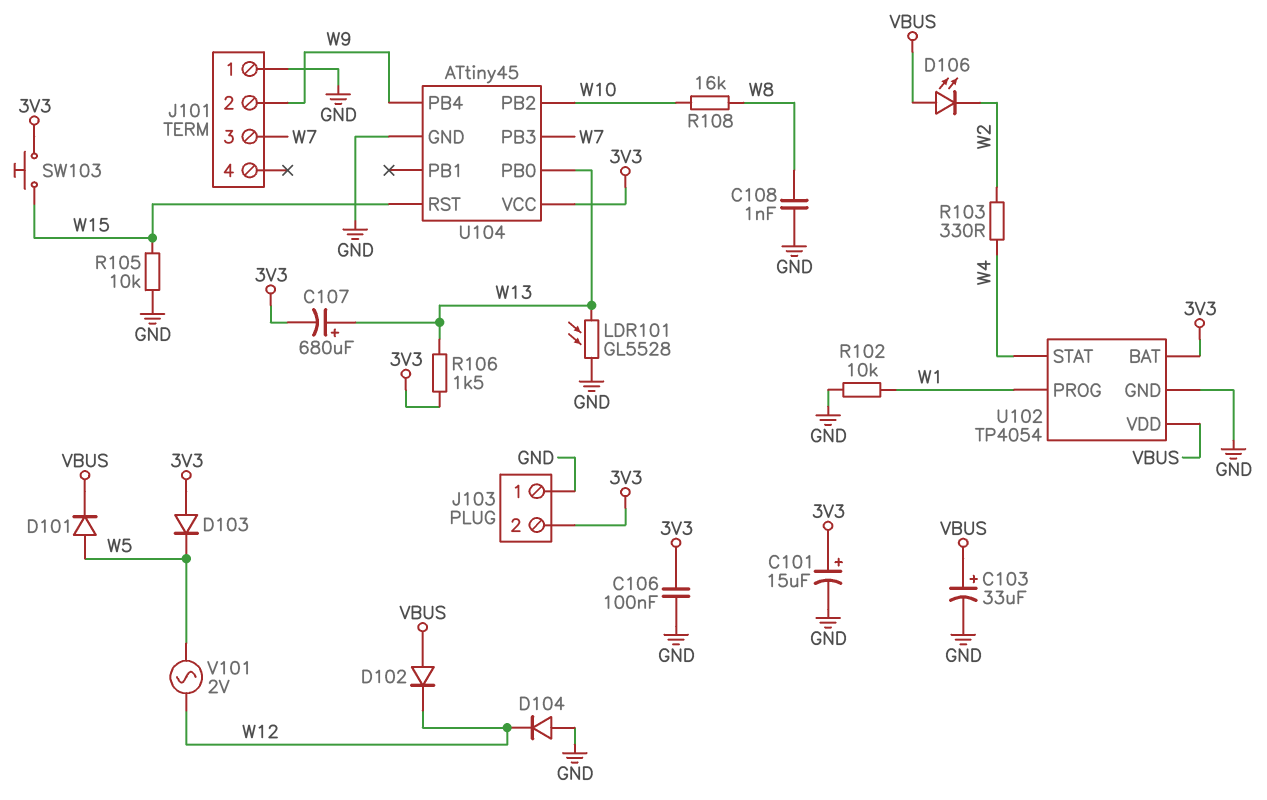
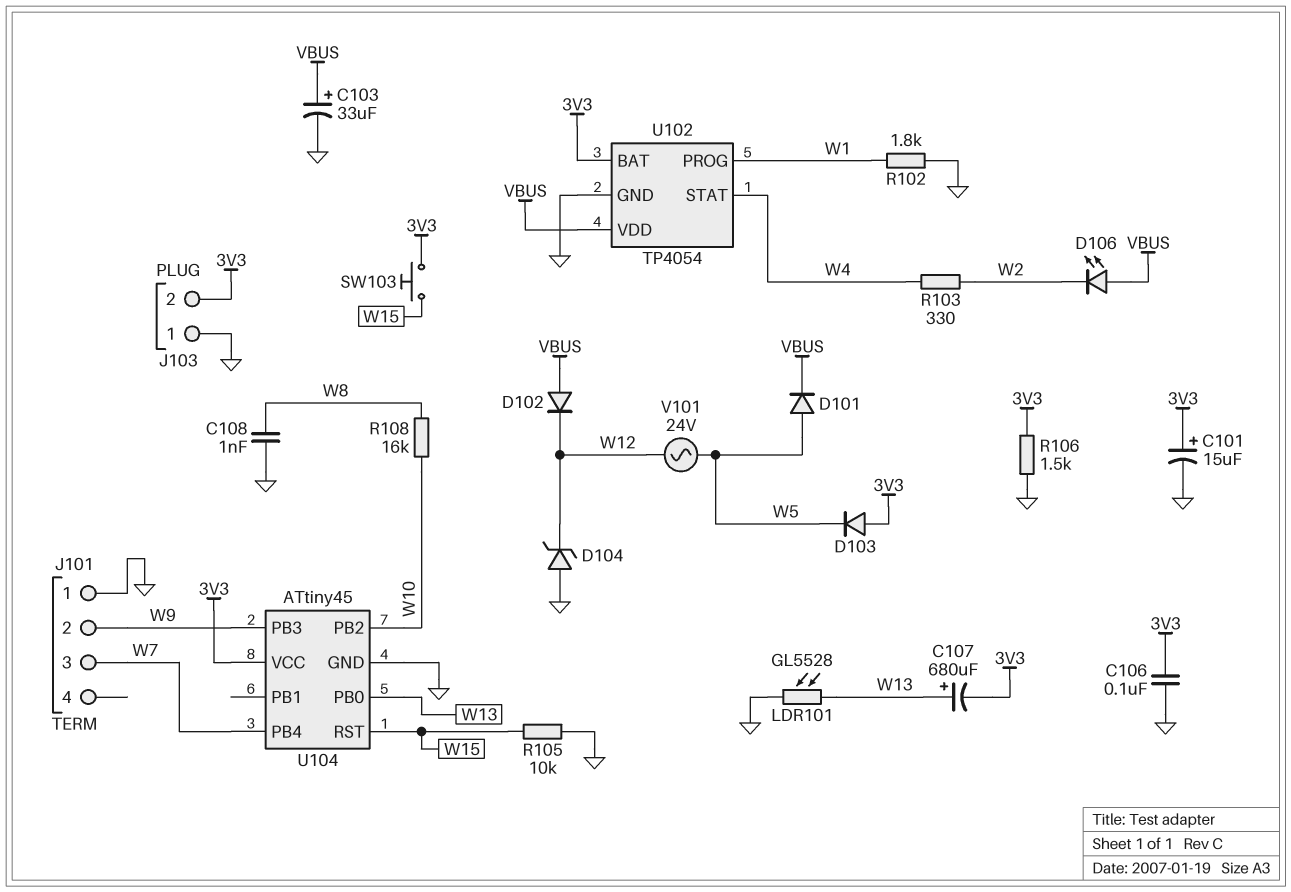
D104: diode (A GND, K W12) -> zener (A GND, K W12)
R102: 10k (GND, W1) -> 1.8k (GND, W1)
R106: 1.5k (3V3, W13) -> 1.5k (3V3, GND)
U104 pin PB3: W7 -> W9
U104 pin PB4: W9 -> W7
V101: AC 2V (W5, W12) -> AC 24V (W5, W12)

